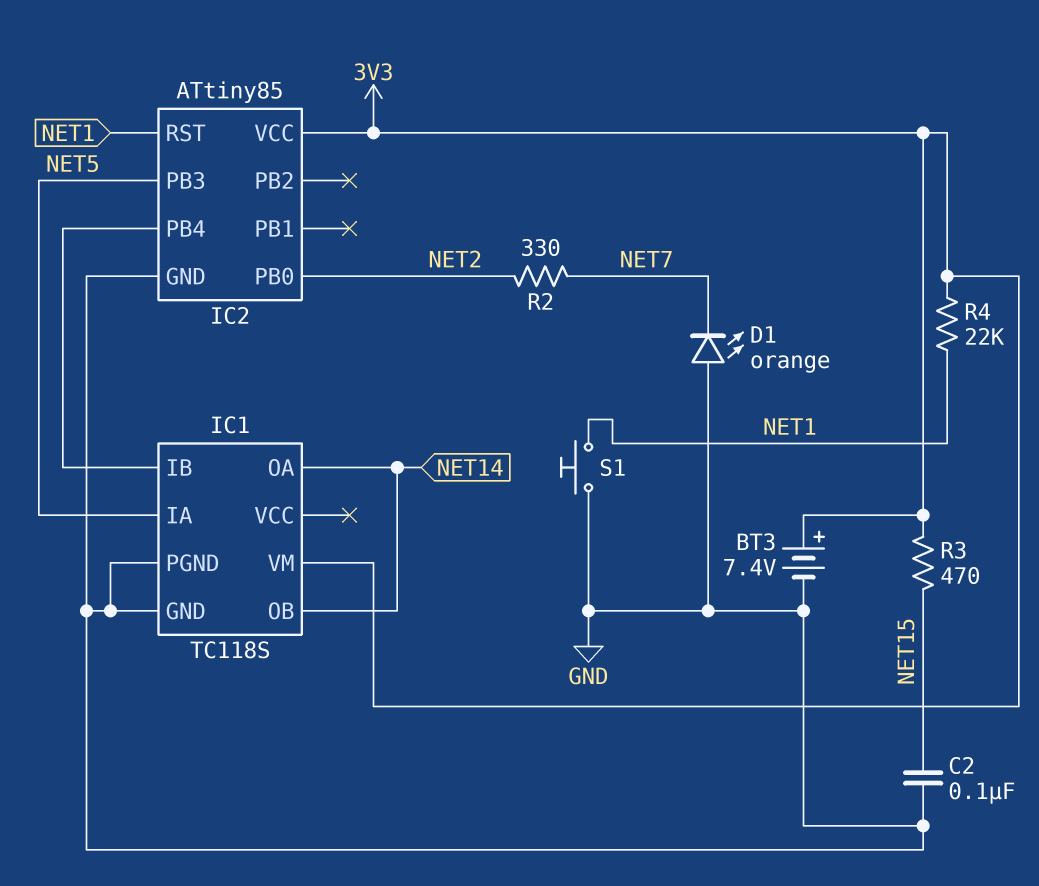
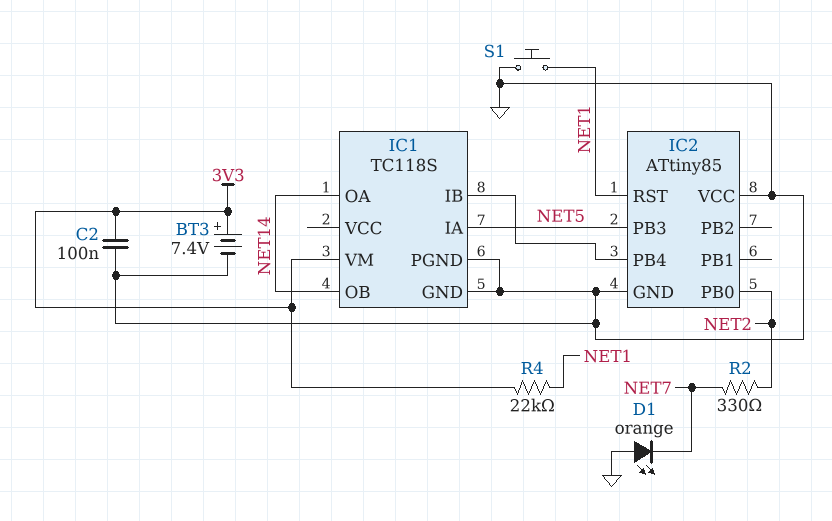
C2: 100nF (GND, NET15) -> 100nF (3V3, GND)
IC2 pin VCC: 3V3 -> GND
R3: 470 (3V3, NET15) -> none

